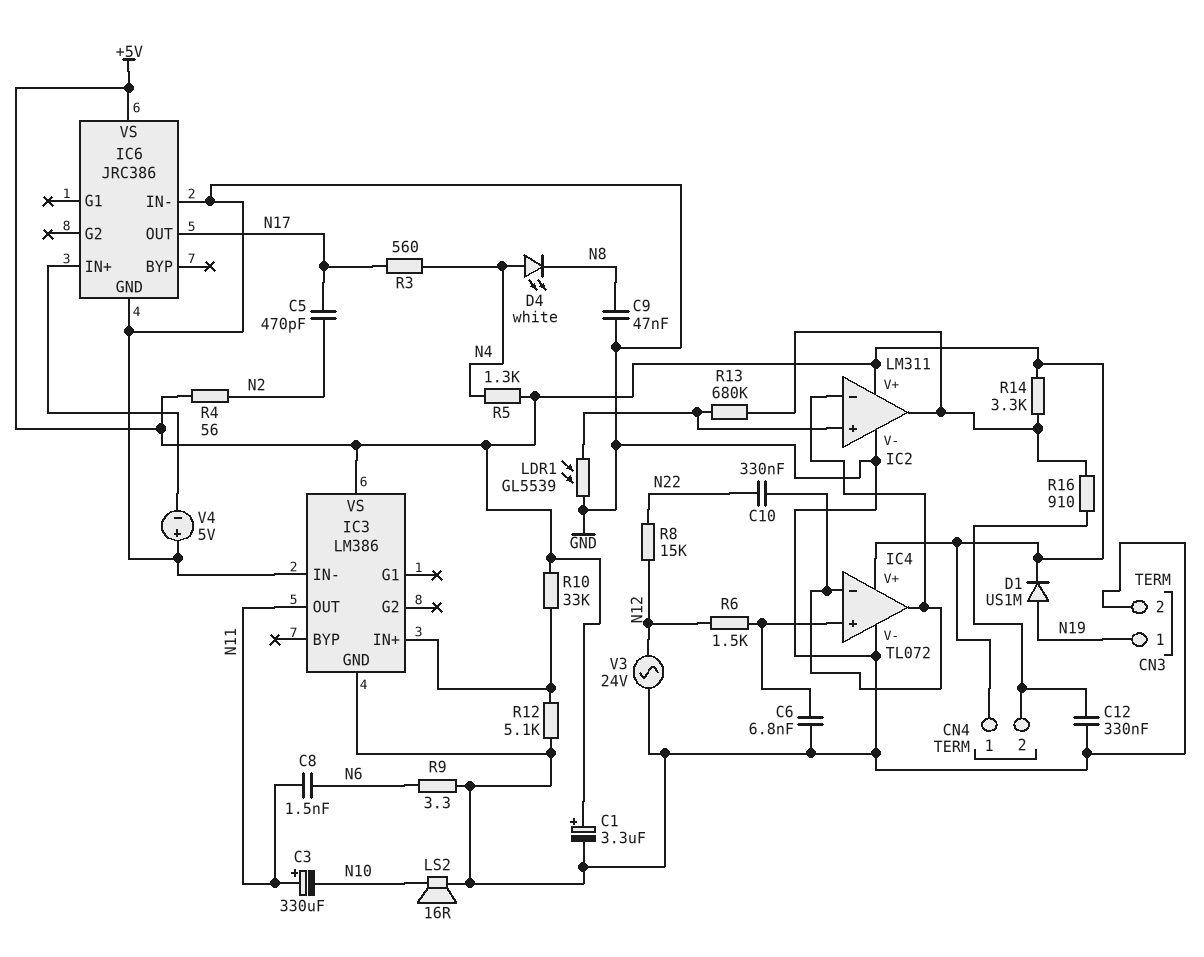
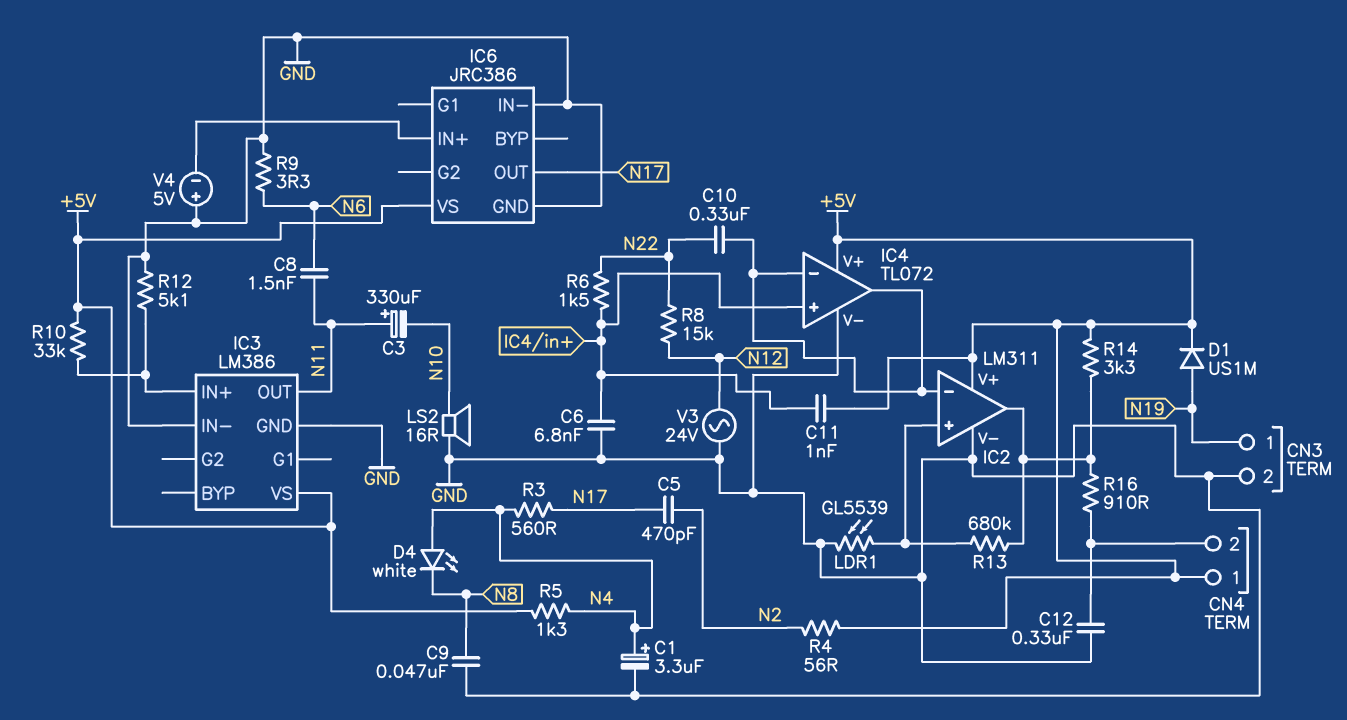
C1: 3.3uF (plus +5V, minus GND) -> 3.3uF (plus N4, minus GND)
C11: none -> 1nF (+5V, IC4/in+)
R6: 1.5k (IC4/in+, N12) -> 1.5k (IC4/in+, N22)

